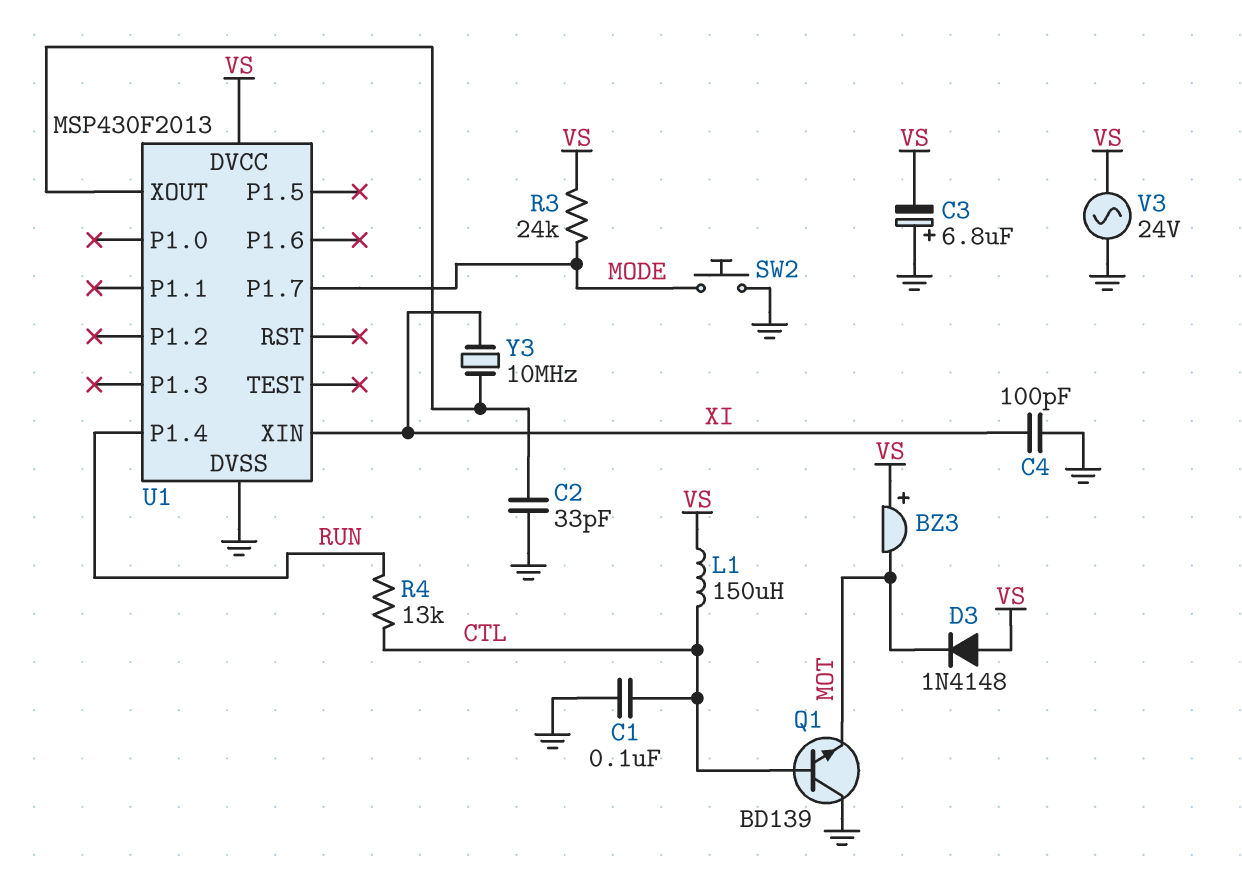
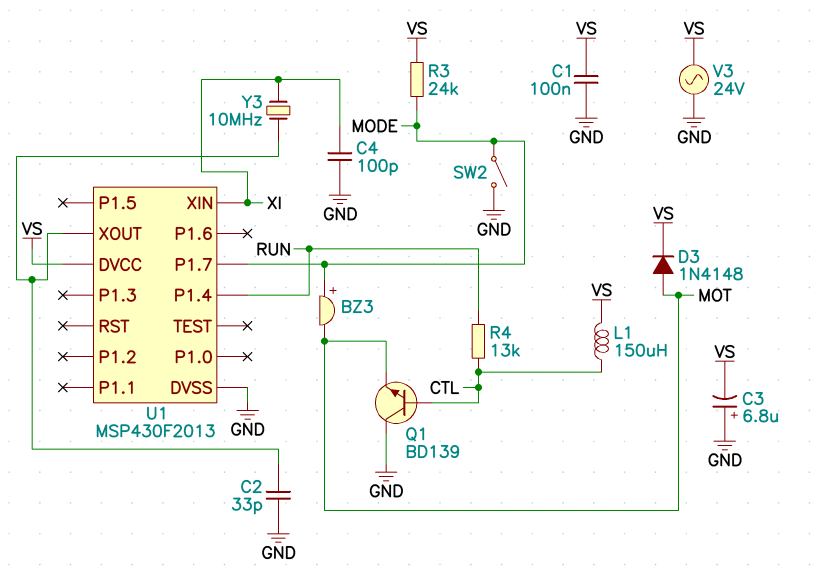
BZ3: buzzer (plus VS, minus MOT) -> buzzer (plus MODE, minus MOT)
C1: 100nF (CTL, GND) -> 100nF (GND, VS)
D3: diode 1N4148 (A VS, K MOT) -> diode 1N4148 (A MOT, K VS)
SW2: button (GND, MODE) -> switch (GND, MODE)

